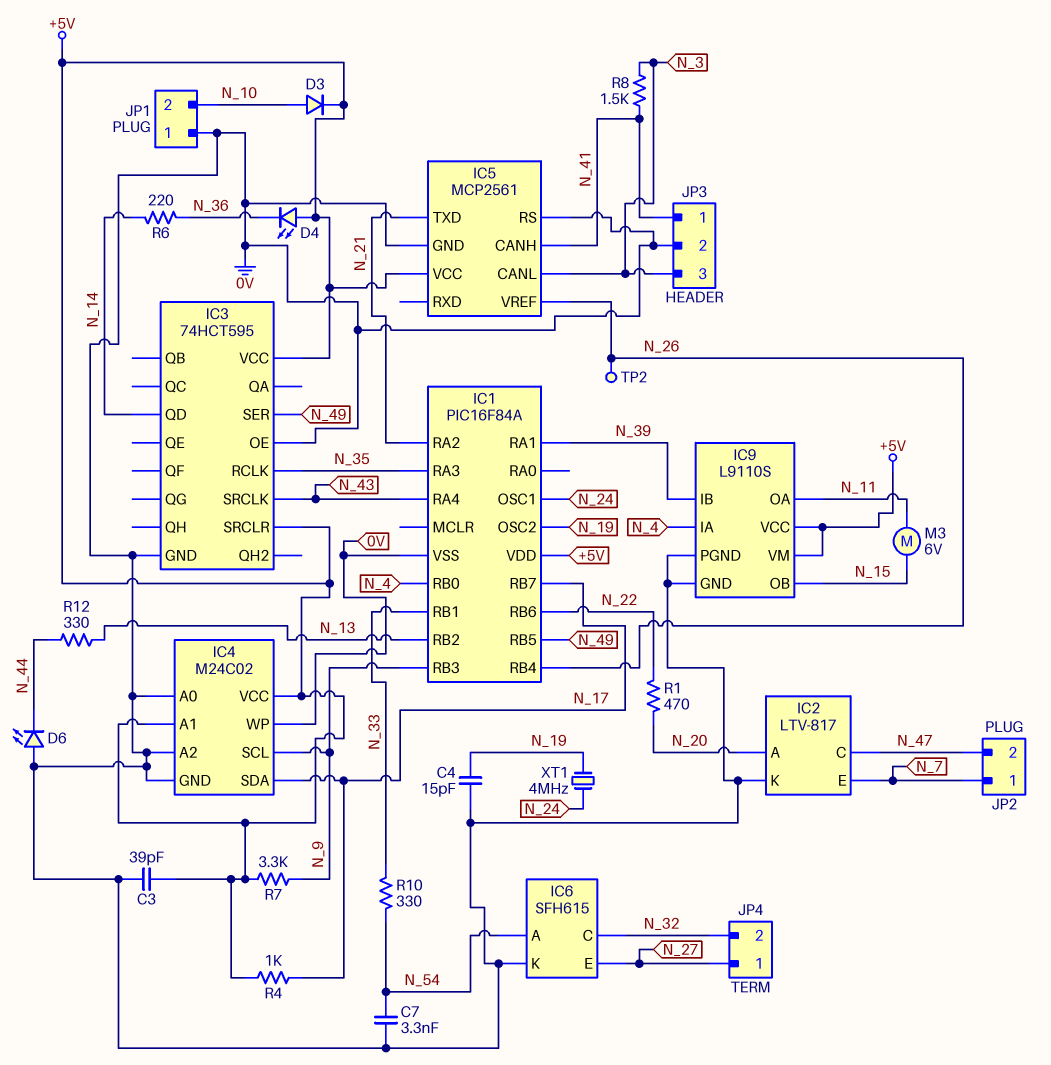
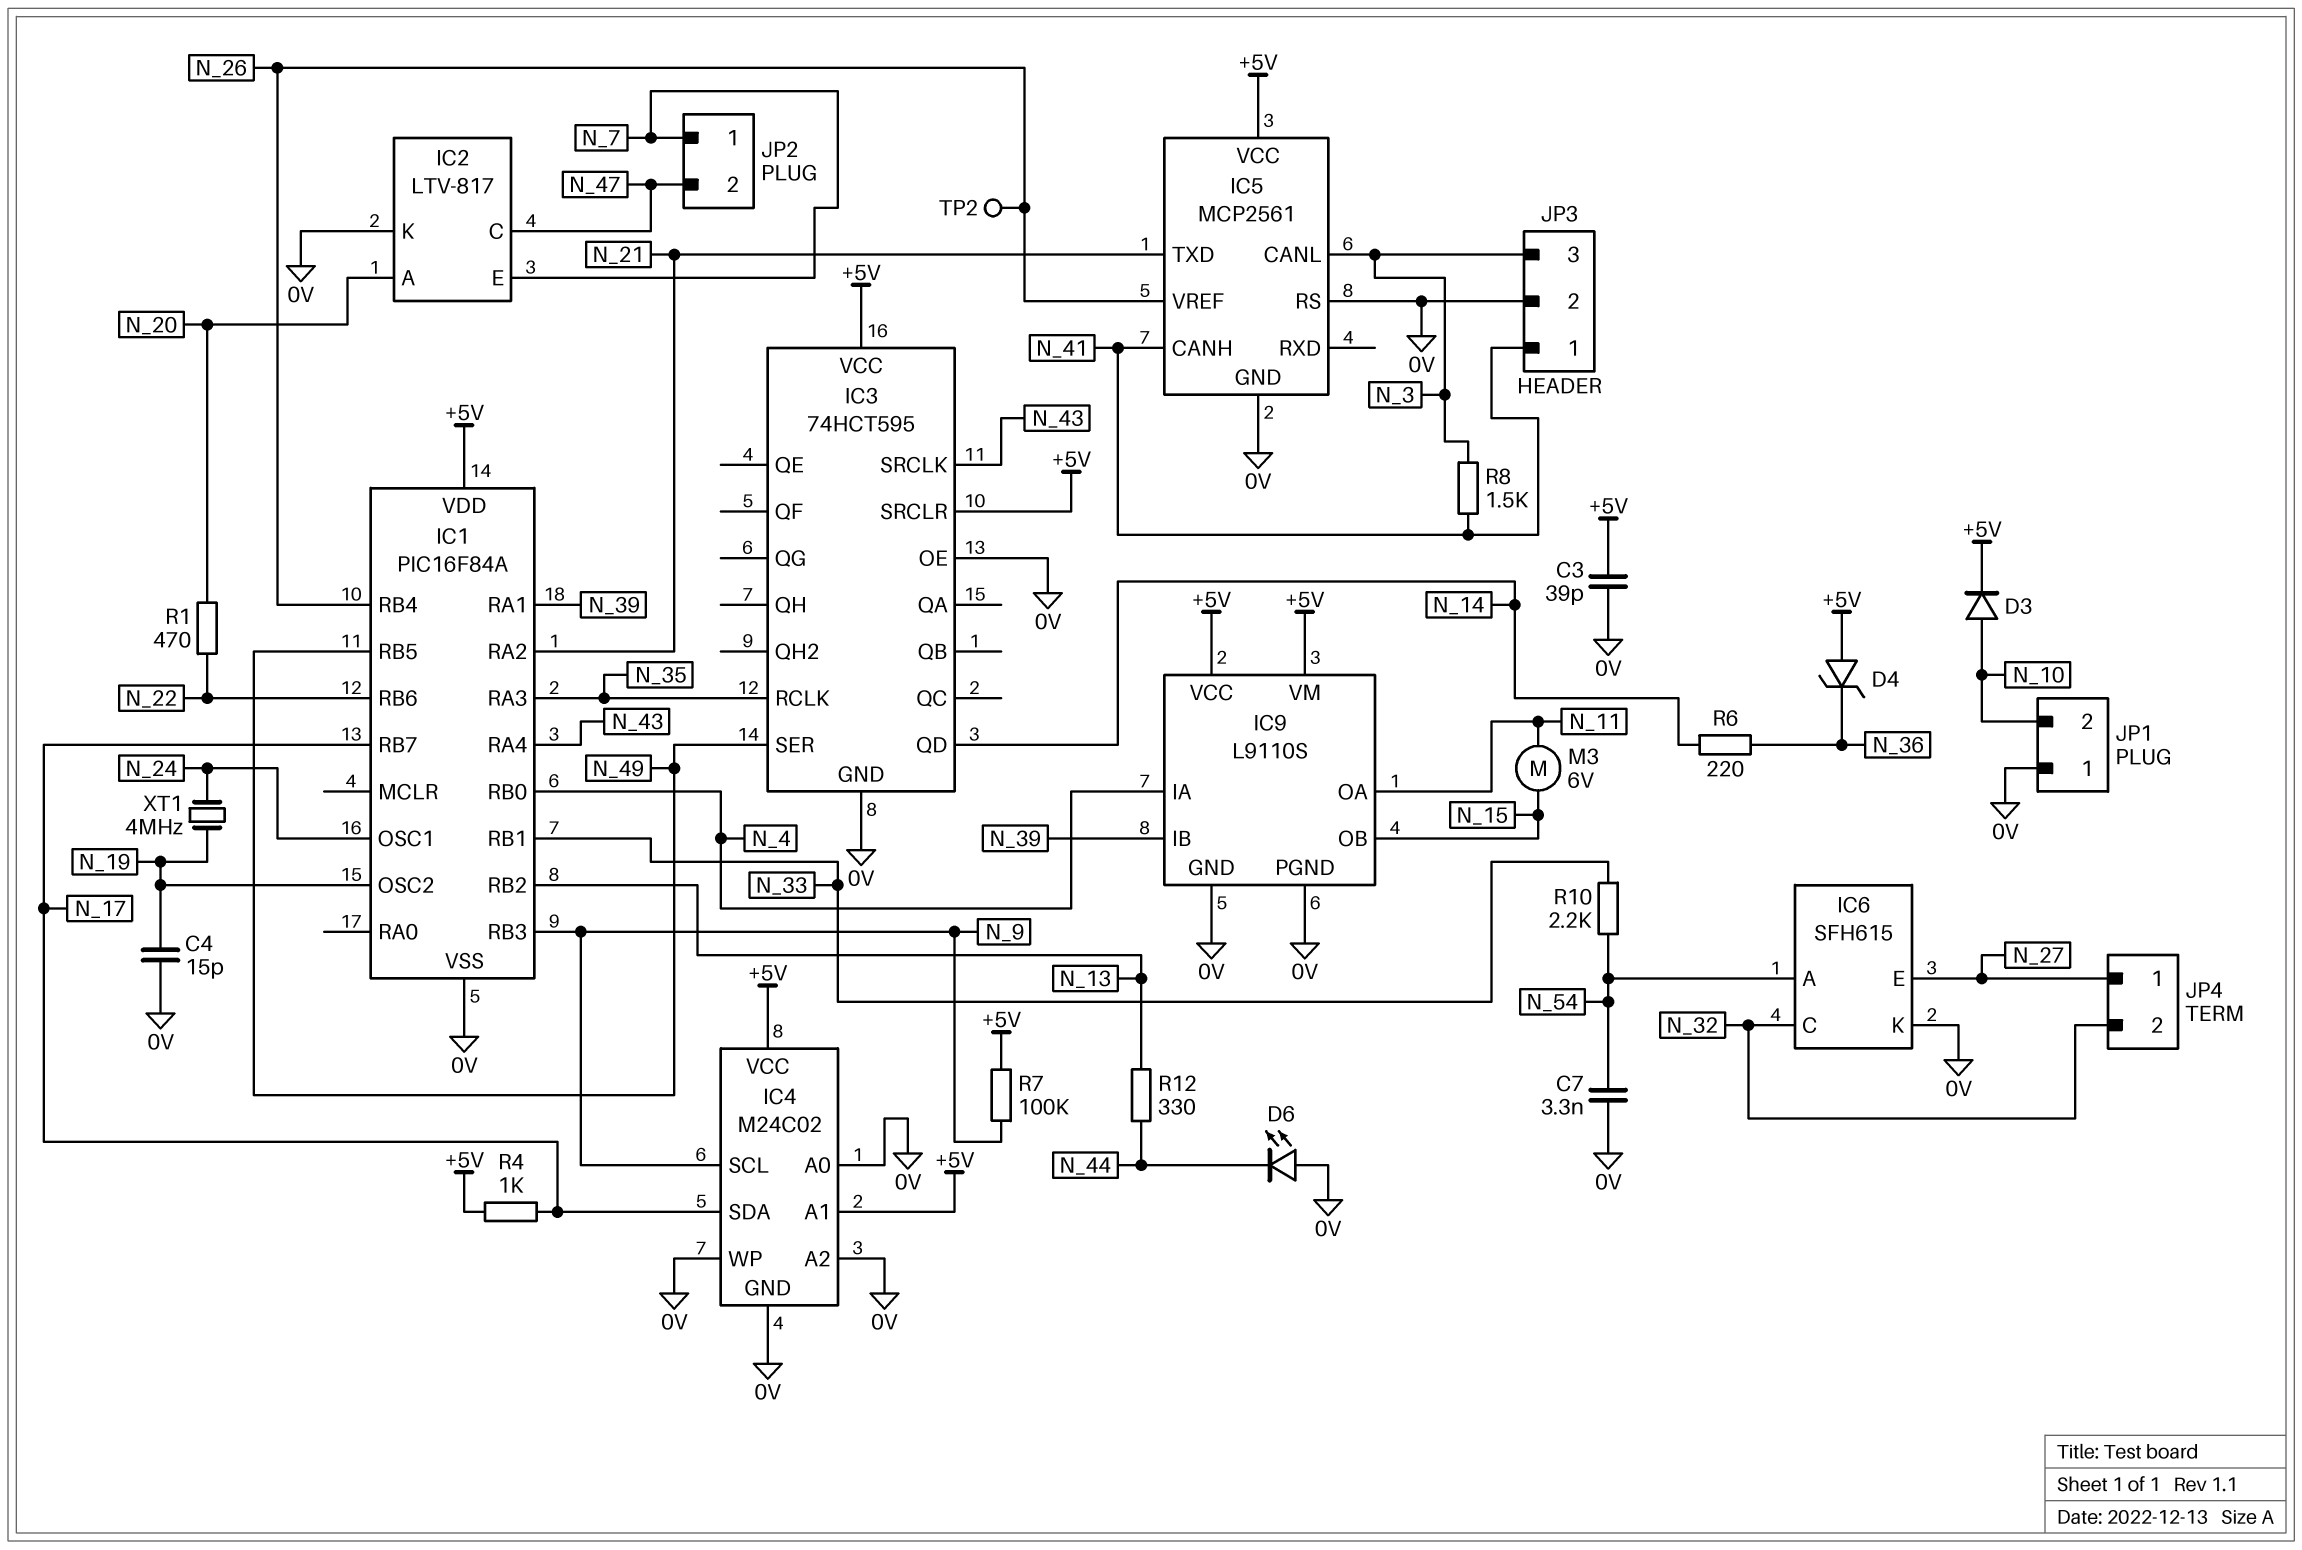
D4: LED (A +5V, K N_36) -> zener (A +5V, K N_36)
R7: 3.3k (+5V, N_9) -> 100k (+5V, N_9)
R10: 330 (N_33, N_54) -> 2.2k (N_33, N_54)

